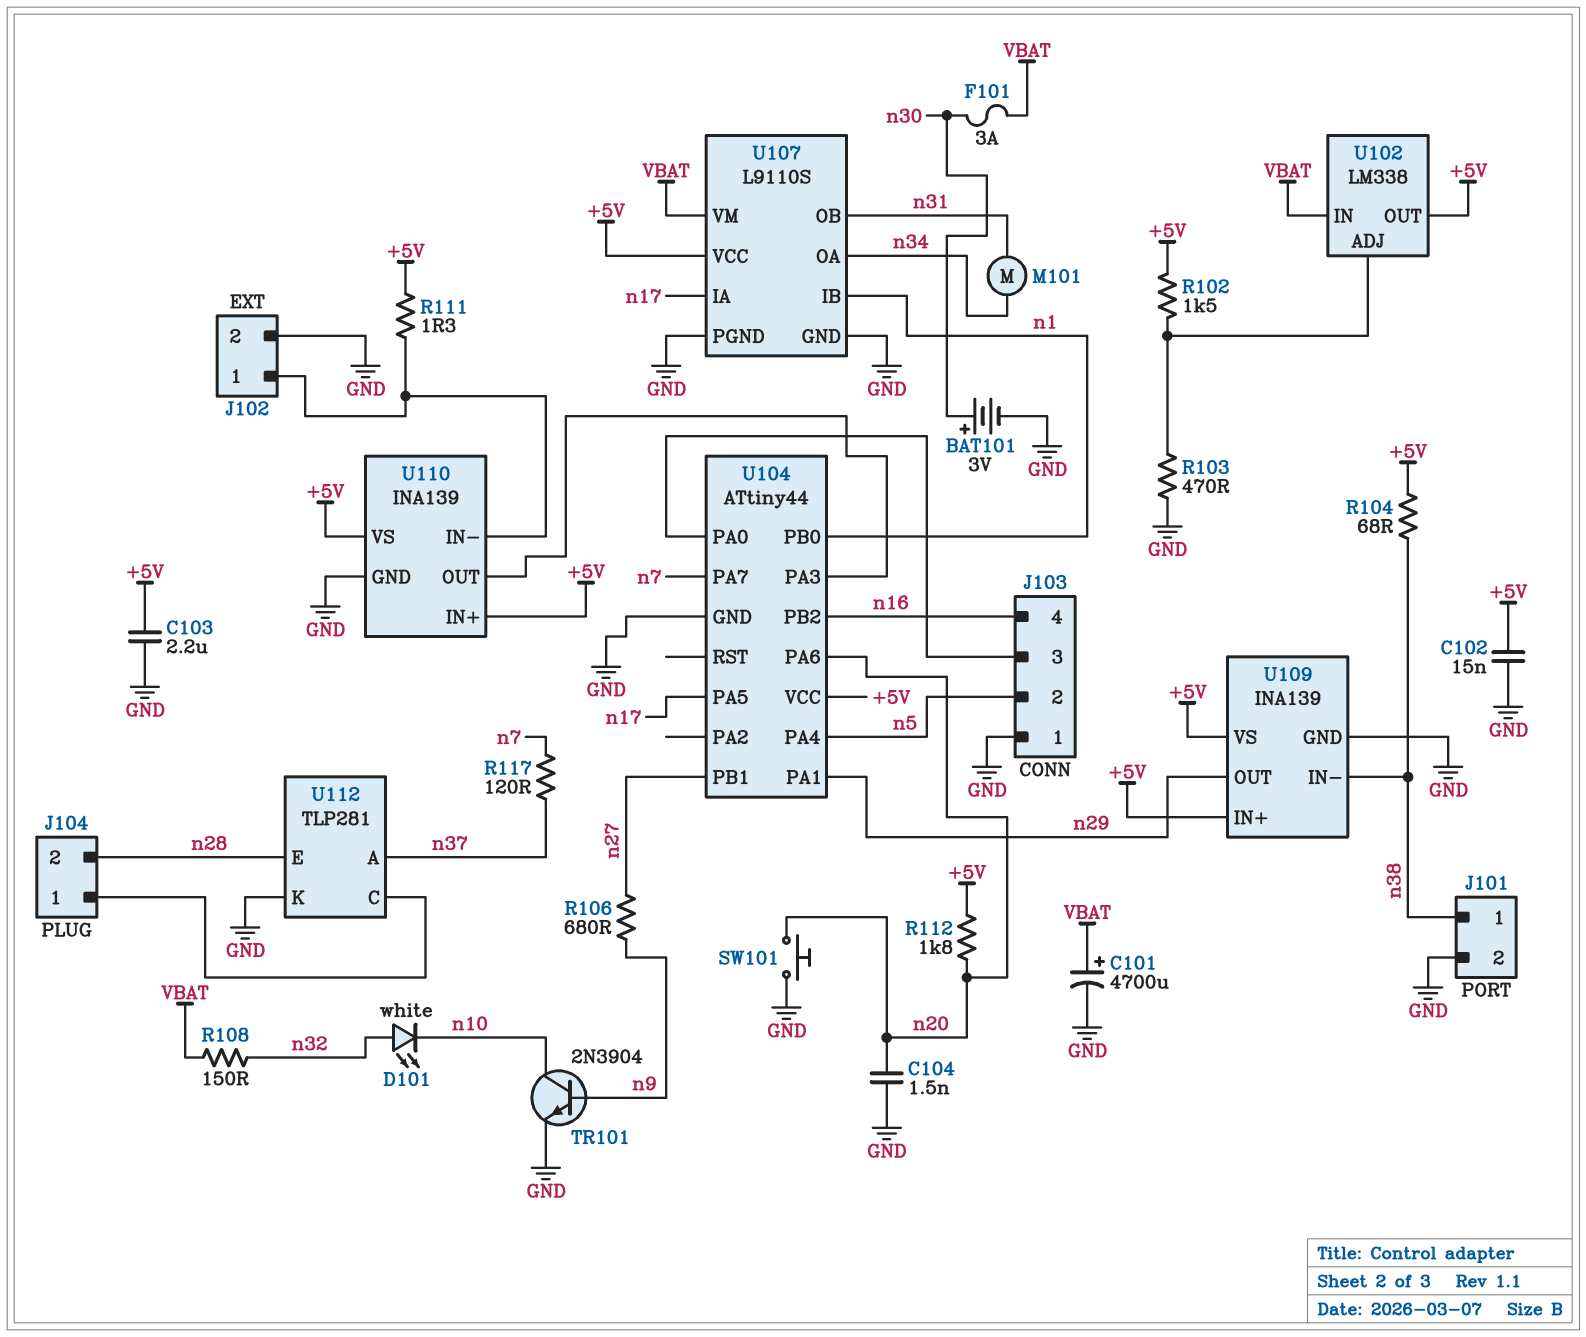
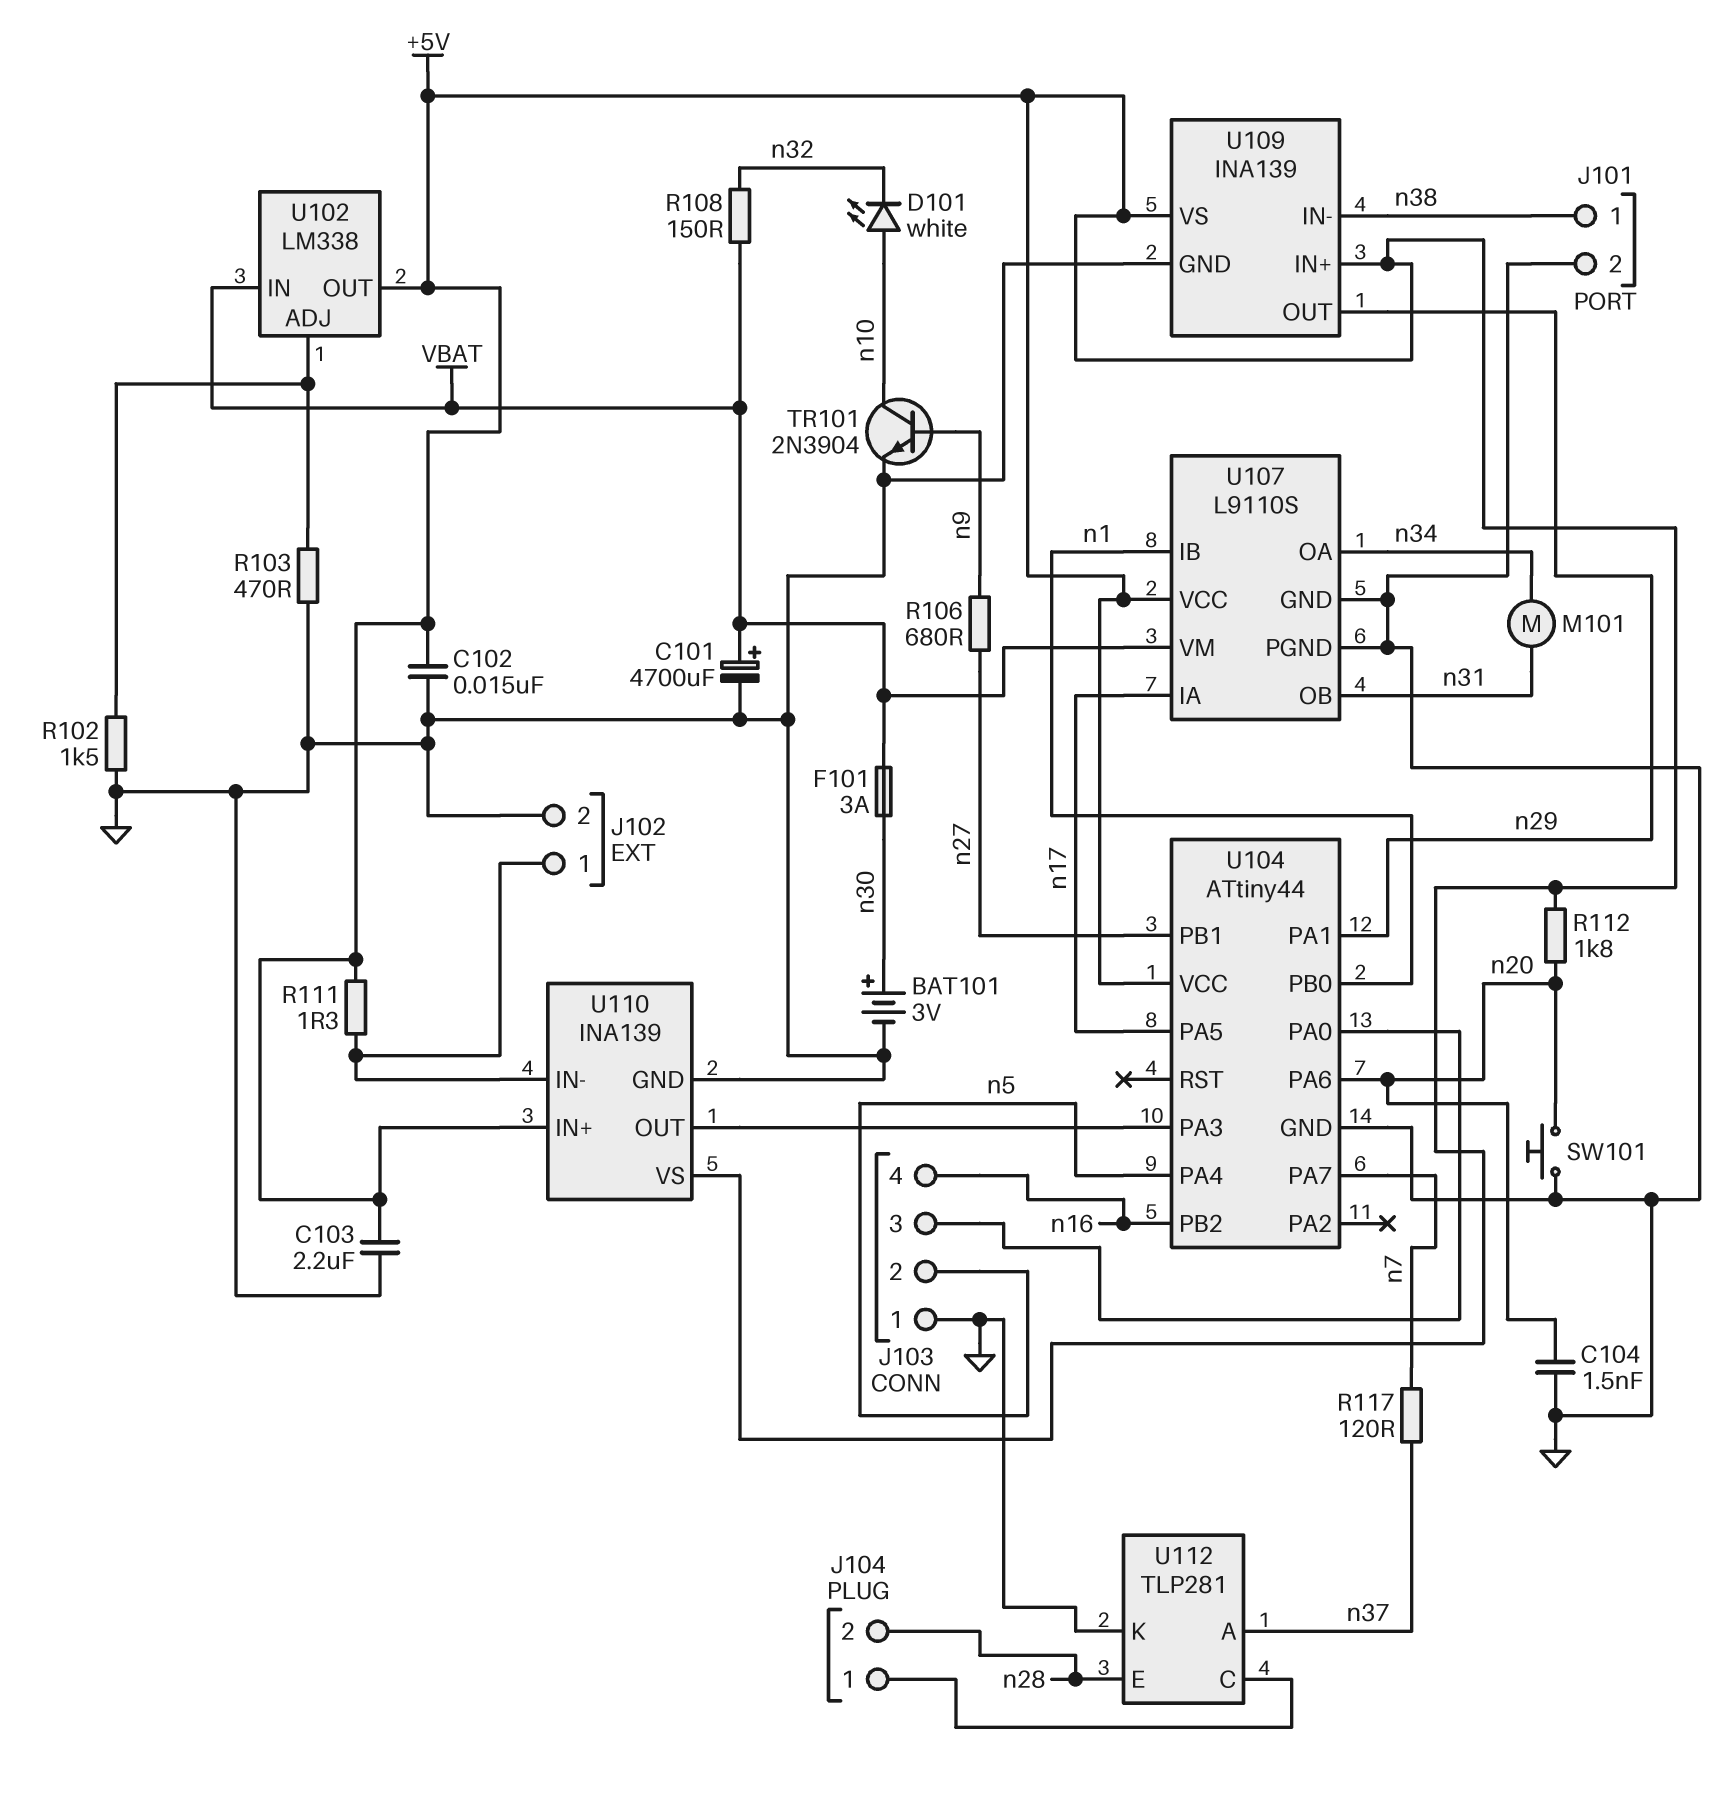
D101: LED white (A n32, K n10) -> LED white (A n10, K n32)
R102: 1.5k (+5V, U102/ADJ) -> 1.5k (GND, U102/ADJ)
R104: 68 (+5V, n38) -> none

